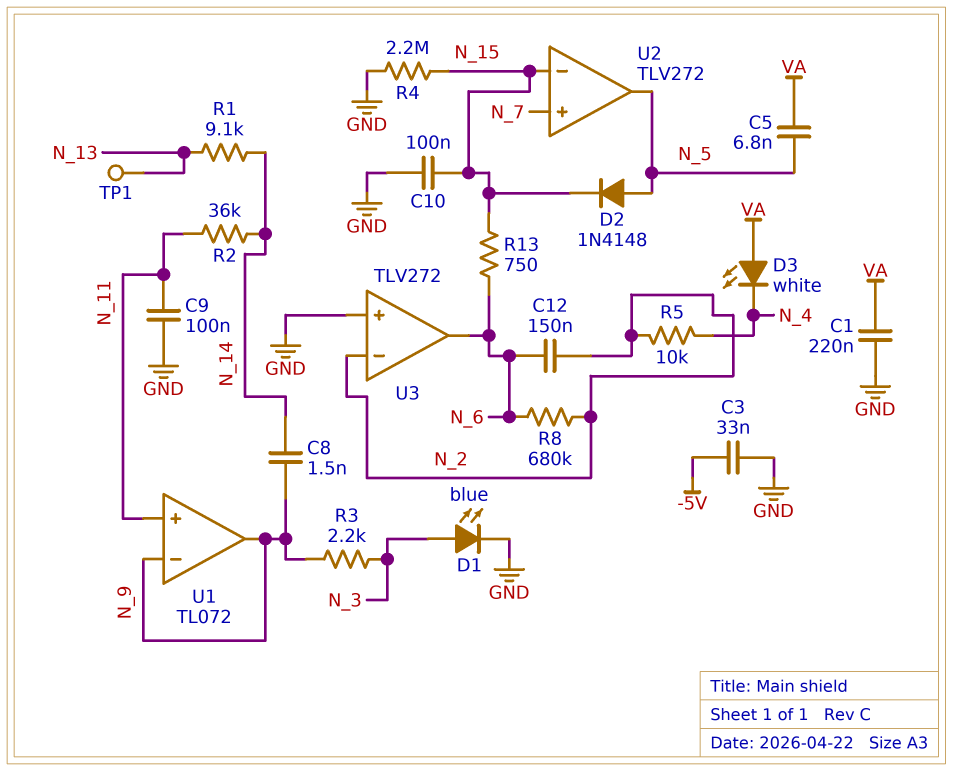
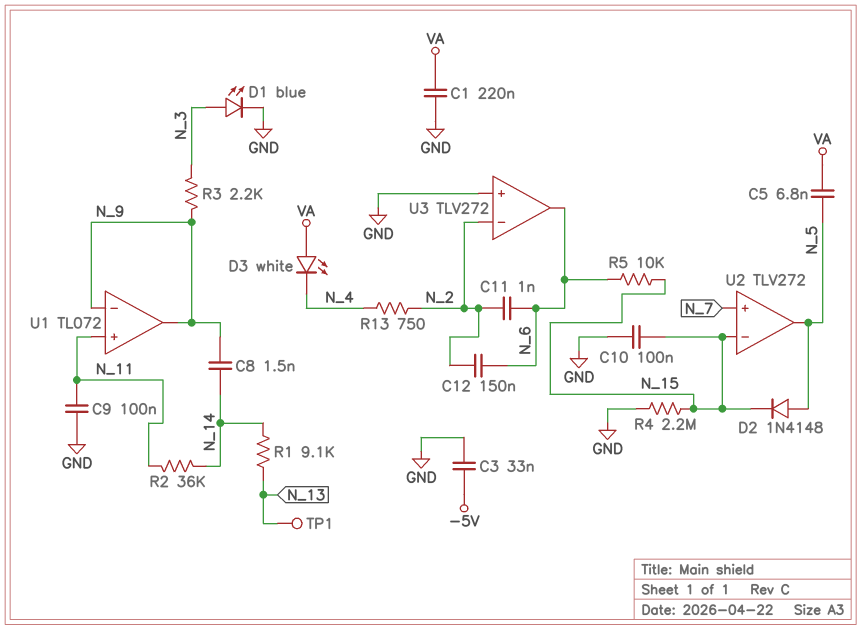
C11: none -> 1nF (N_2, N_6)
R5: 10k (N_2, N_4) -> 10k (N_6, N_15)
R8: 680k (N_2, N_6) -> none
R13: 750 (N_6, N_15) -> 750 (N_2, N_4)

